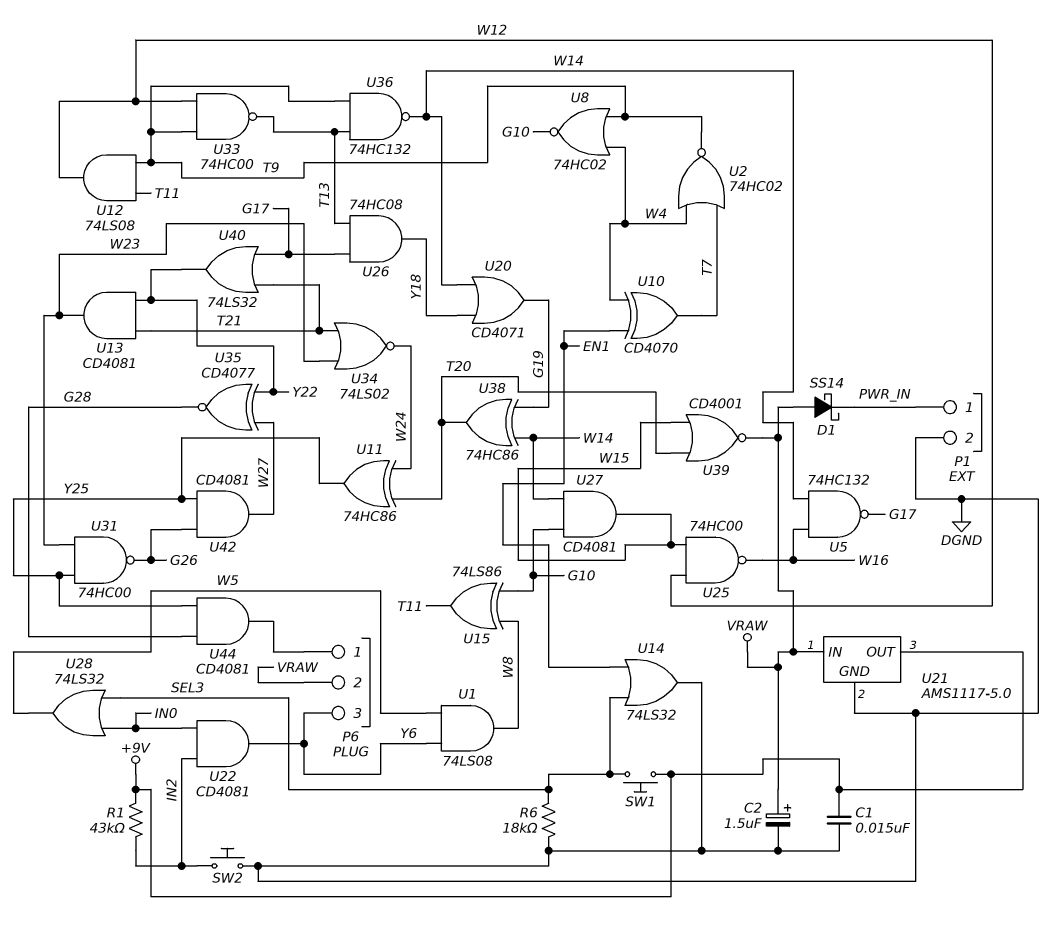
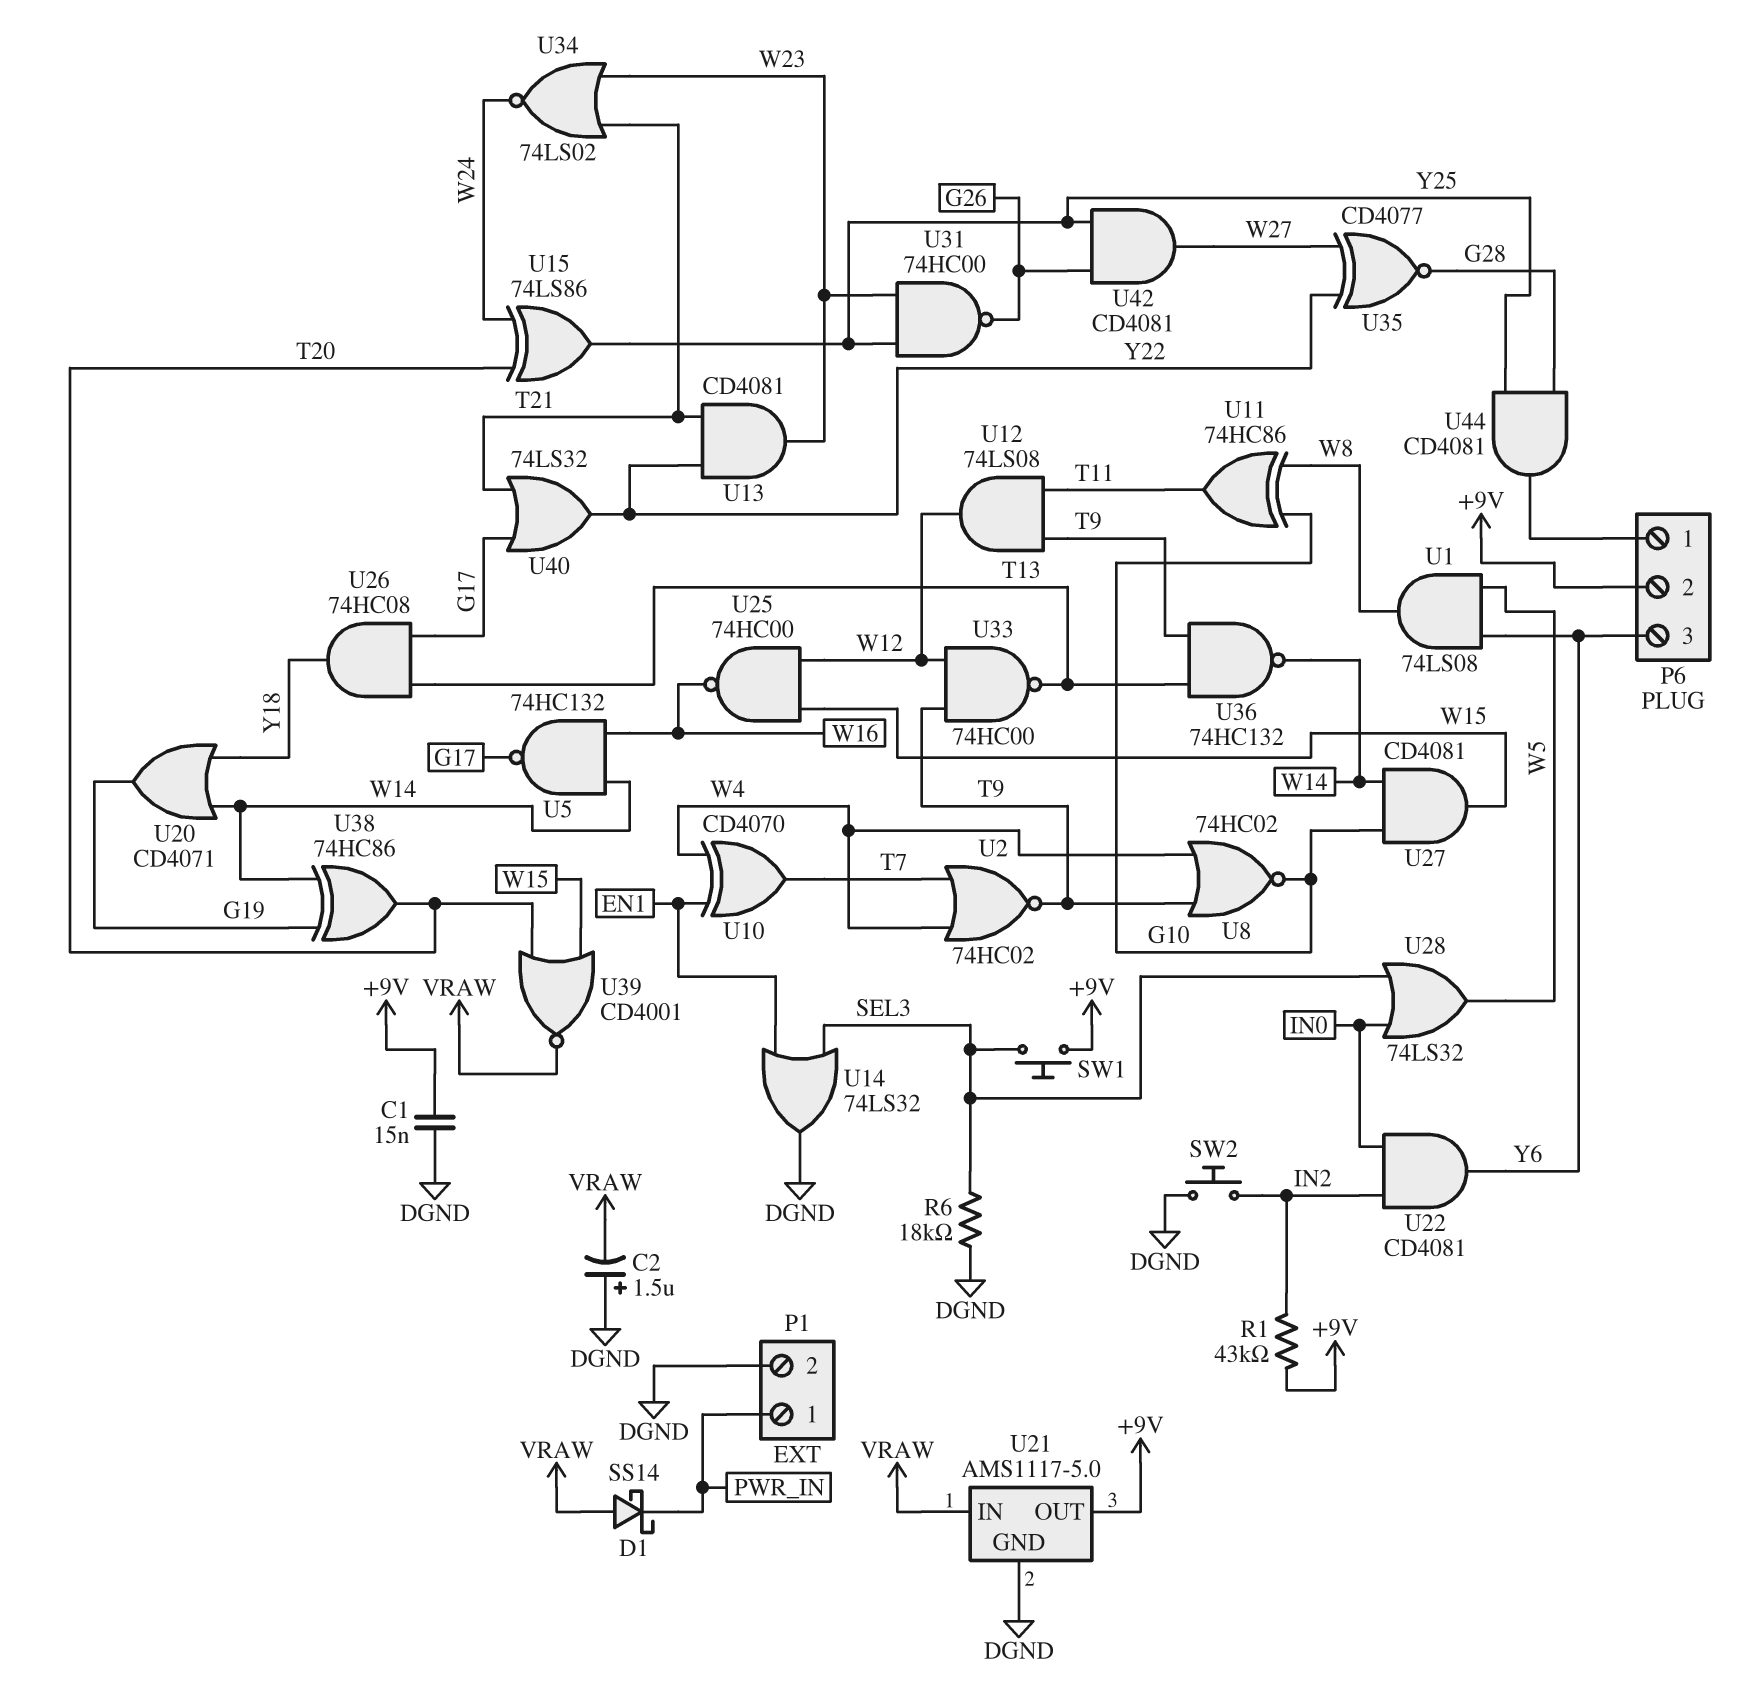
C2: 1.5uF (plus VRAW, minus DGND) -> 1.5uF (plus DGND, minus VRAW)
P6 pin 2: VRAW -> +9V
U11: XOR 74HC86 (in T20, in W24, out Y25) -> XOR 74HC86 (in G10, in W8, out T11)
U15: XOR 74LS86 (in G10, in W8, out T11) -> XOR 74LS86 (in T20, in W24, out Y25)

